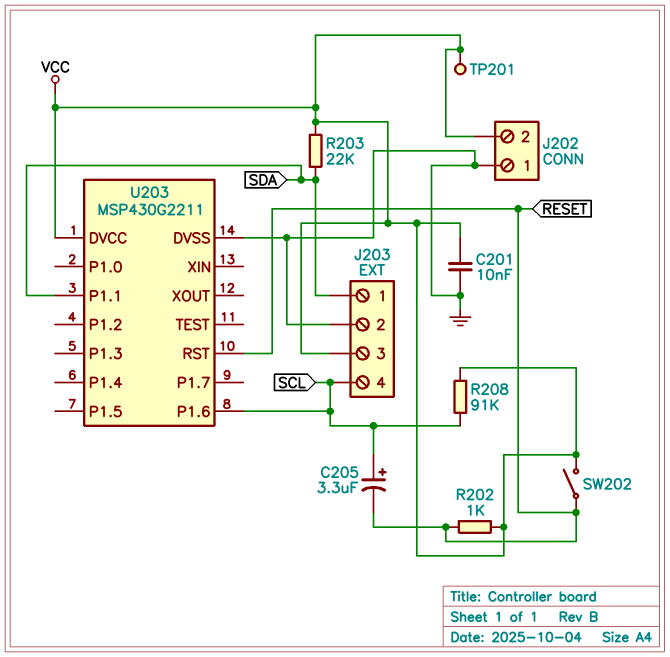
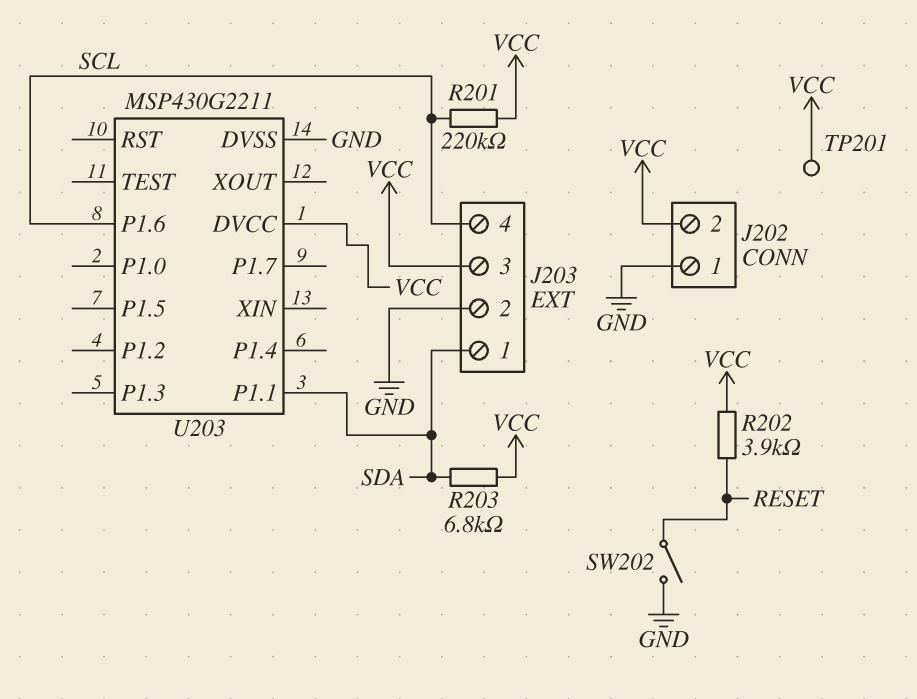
C201: 10nF (GND, VCC) -> none
C205: 3.3uF (plus SCL, minus RESET) -> none
R201: none -> 220k (SCL, VCC)
R202: 1k (RESET, VCC) -> 3.9k (RESET, VCC)
R203: 22k (SDA, VCC) -> 6.8k (SDA, VCC)
R208: 91k (SCL, VCC) -> none
SW202: switch (RESET, VCC) -> switch (GND, RESET)
U203 pin RST: RESET -> none

